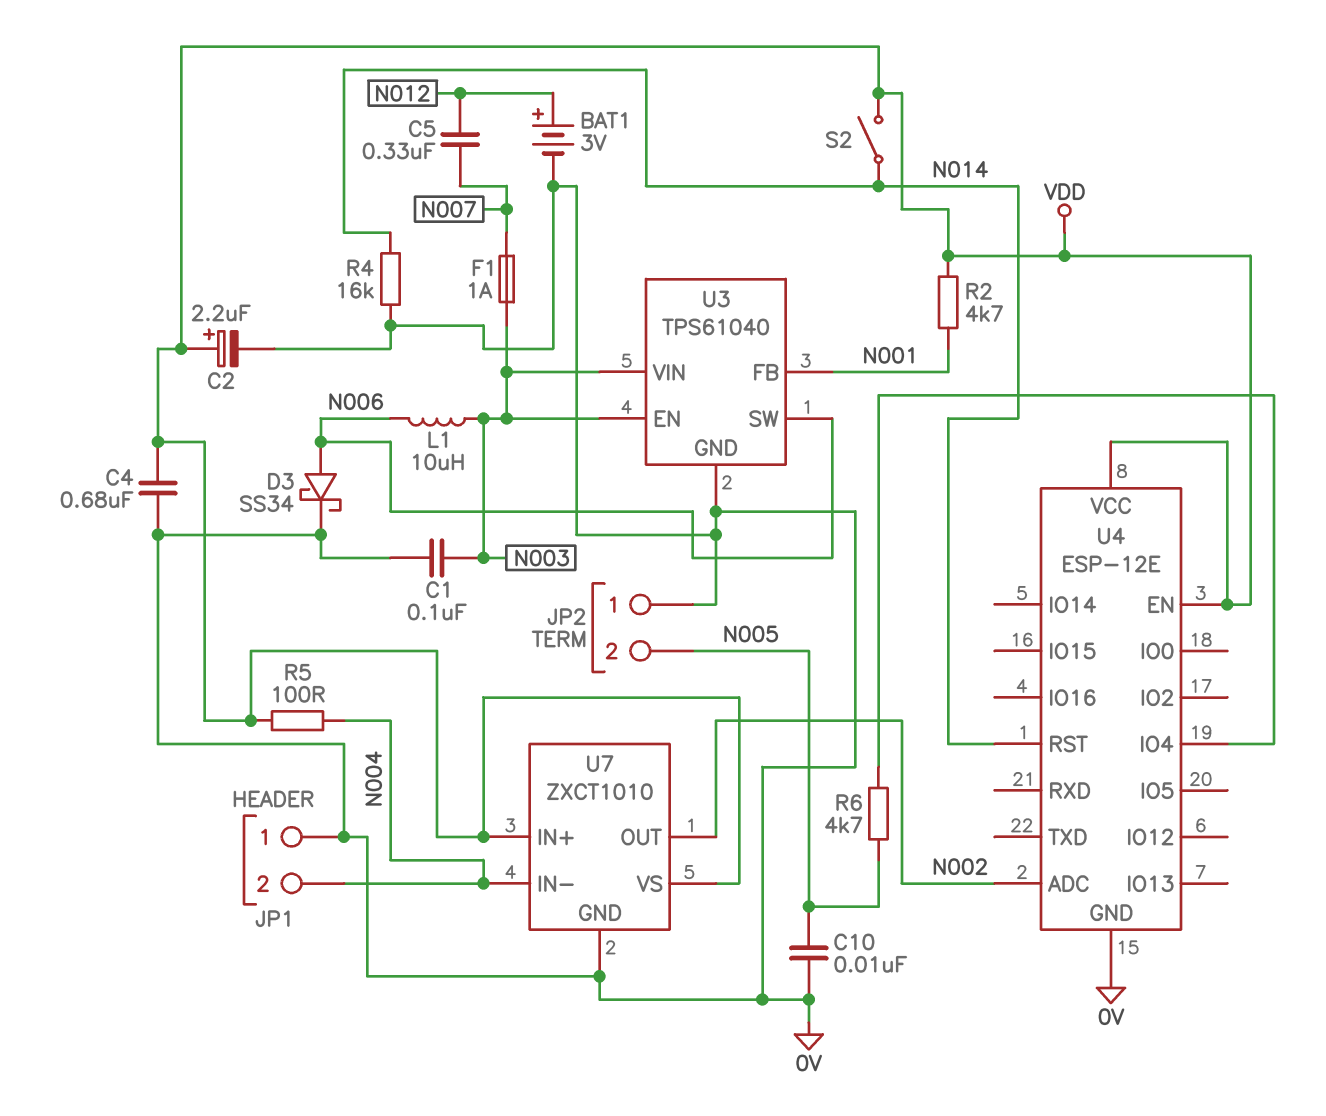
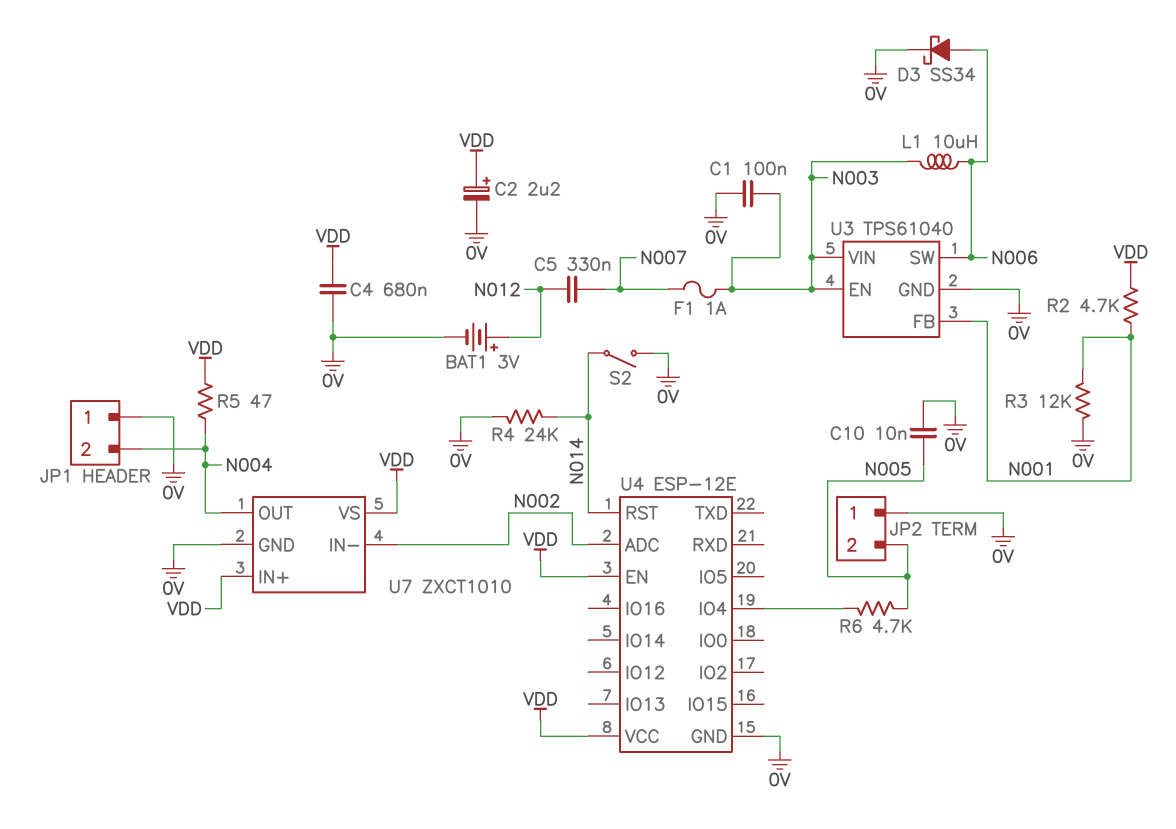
R3: none -> 12k (0V, N001)
R4: 16k (0V, N014) -> 24k (0V, N014)
R5: 100 (N004, VDD) -> 47 (N004, VDD)
S2: switch (N014, VDD) -> switch (0V, N014)
U7 pin IN-: N004 -> N002
U7 pin OUT: N002 -> N004

